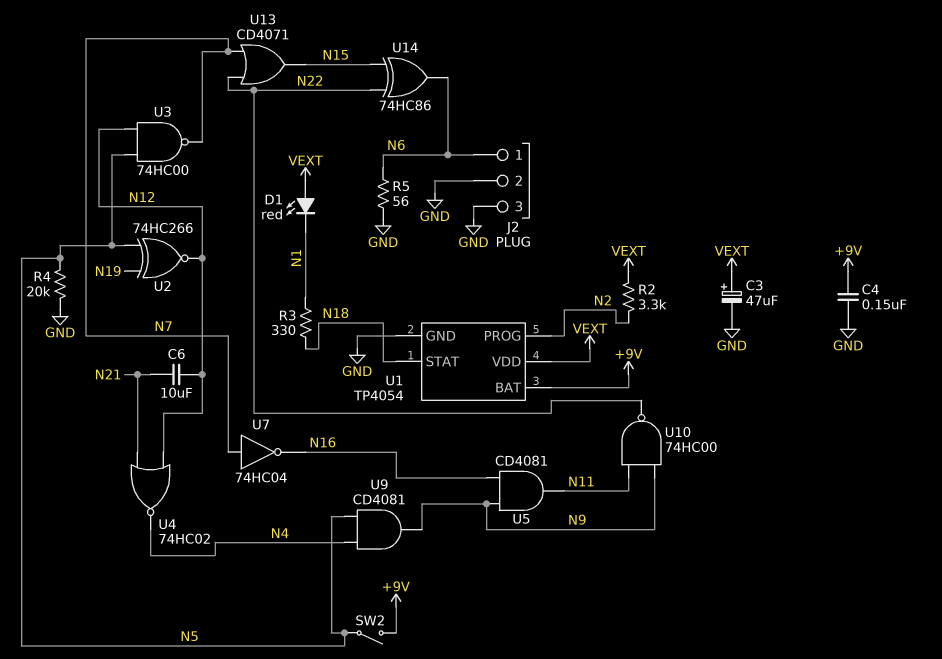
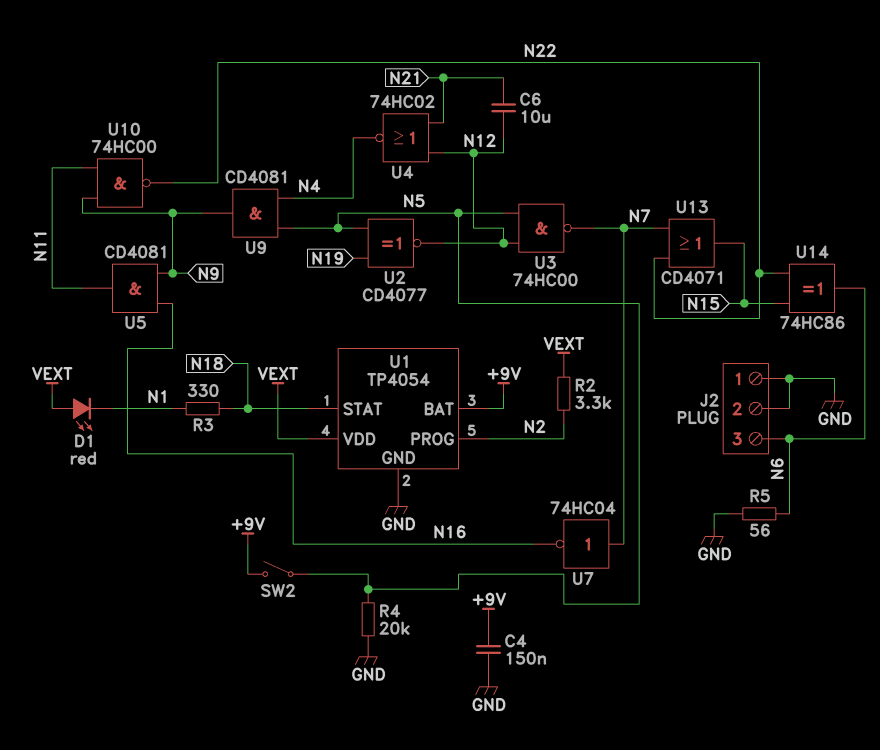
C3: 47uF (plus VEXT, minus GND) -> none
J2 pin 1: N6 -> GND
J2 pin 3: GND -> N6
U2: XNOR 74HC266 (in N5, in N19, out N12) -> XNOR CD4077 (in N5, in N19, out N12)

